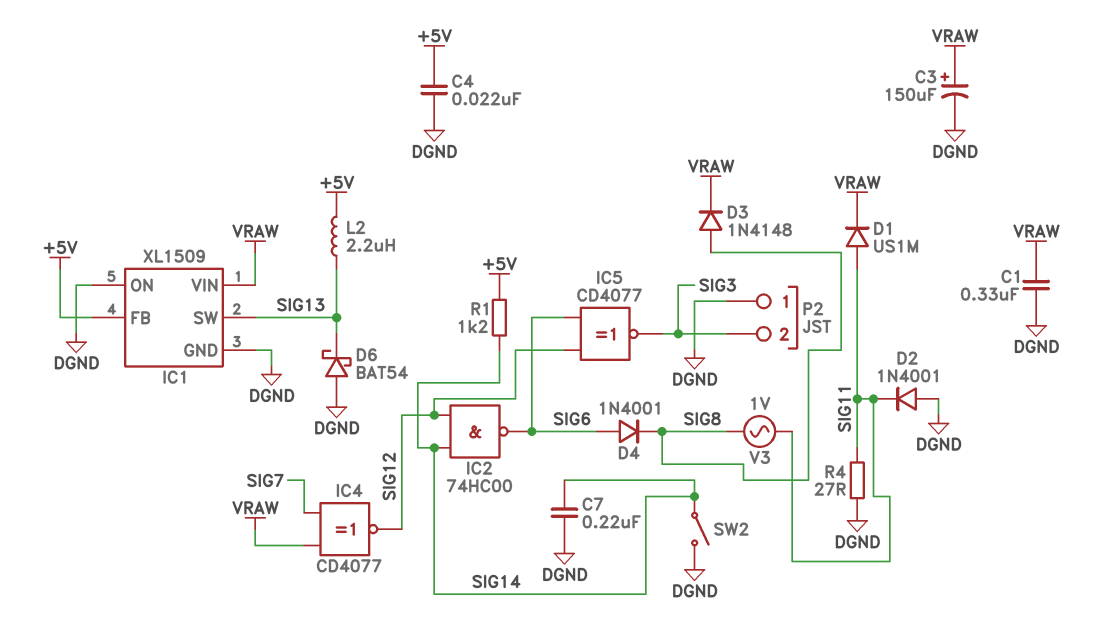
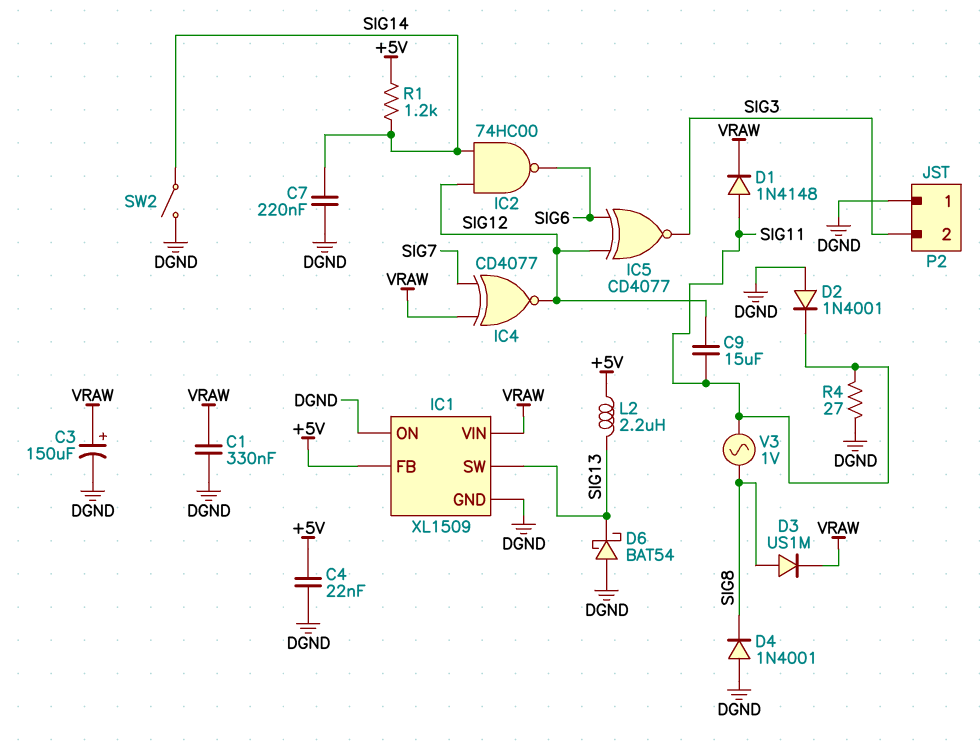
C9: none -> 15uF (SIG11, SIG12)
D1: diode US1M (A SIG11, K VRAW) -> diode 1N4148 (A SIG11, K VRAW)
D3: diode 1N4148 (A SIG8, K VRAW) -> diode US1M (A SIG8, K VRAW)
D4: diode 1N4001 (A SIG6, K SIG8) -> diode 1N4001 (A DGND, K SIG8)

